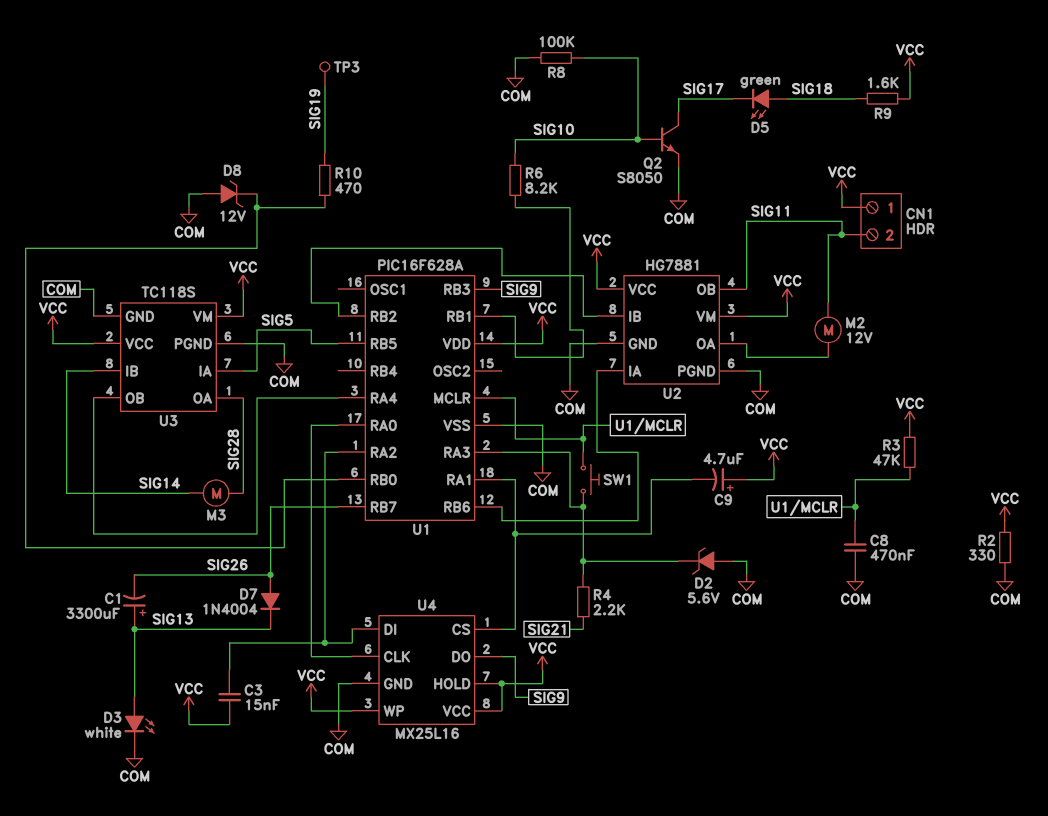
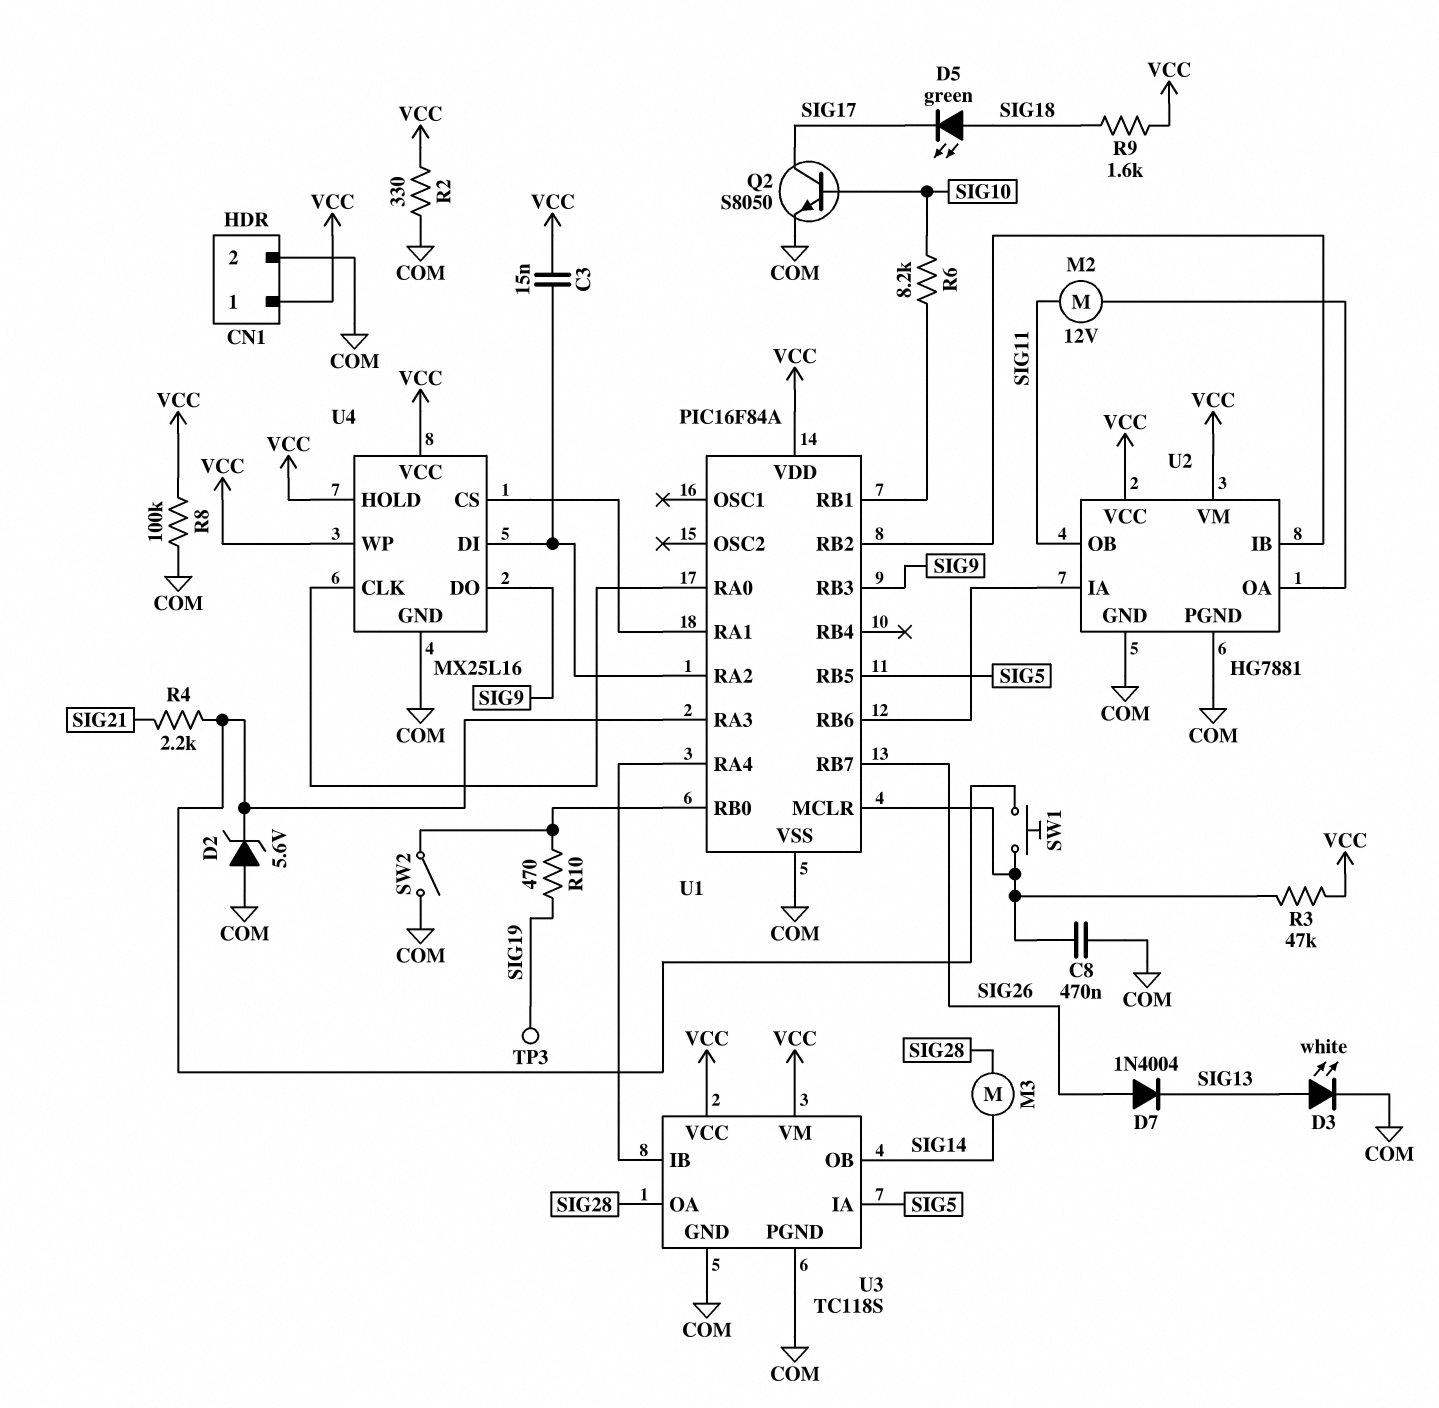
C1: 3300uF (plus SIG13, minus SIG26) -> none
C9: 4.7uF (plus VCC, minus U1/RA1) -> none
CN1 pin 2: SIG11 -> COM
D8: zener 12V (A COM, K U1/RB0) -> none
R8: 100k (COM, SIG10) -> 100k (COM, VCC)
SW2: none -> switch (COM, U1/RB0)
U1: PIC16F628A -> PIC16F84A
U3 pin IB: SIG14 -> U1/RA4
U3 pin OB: U1/RA4 -> SIG14

